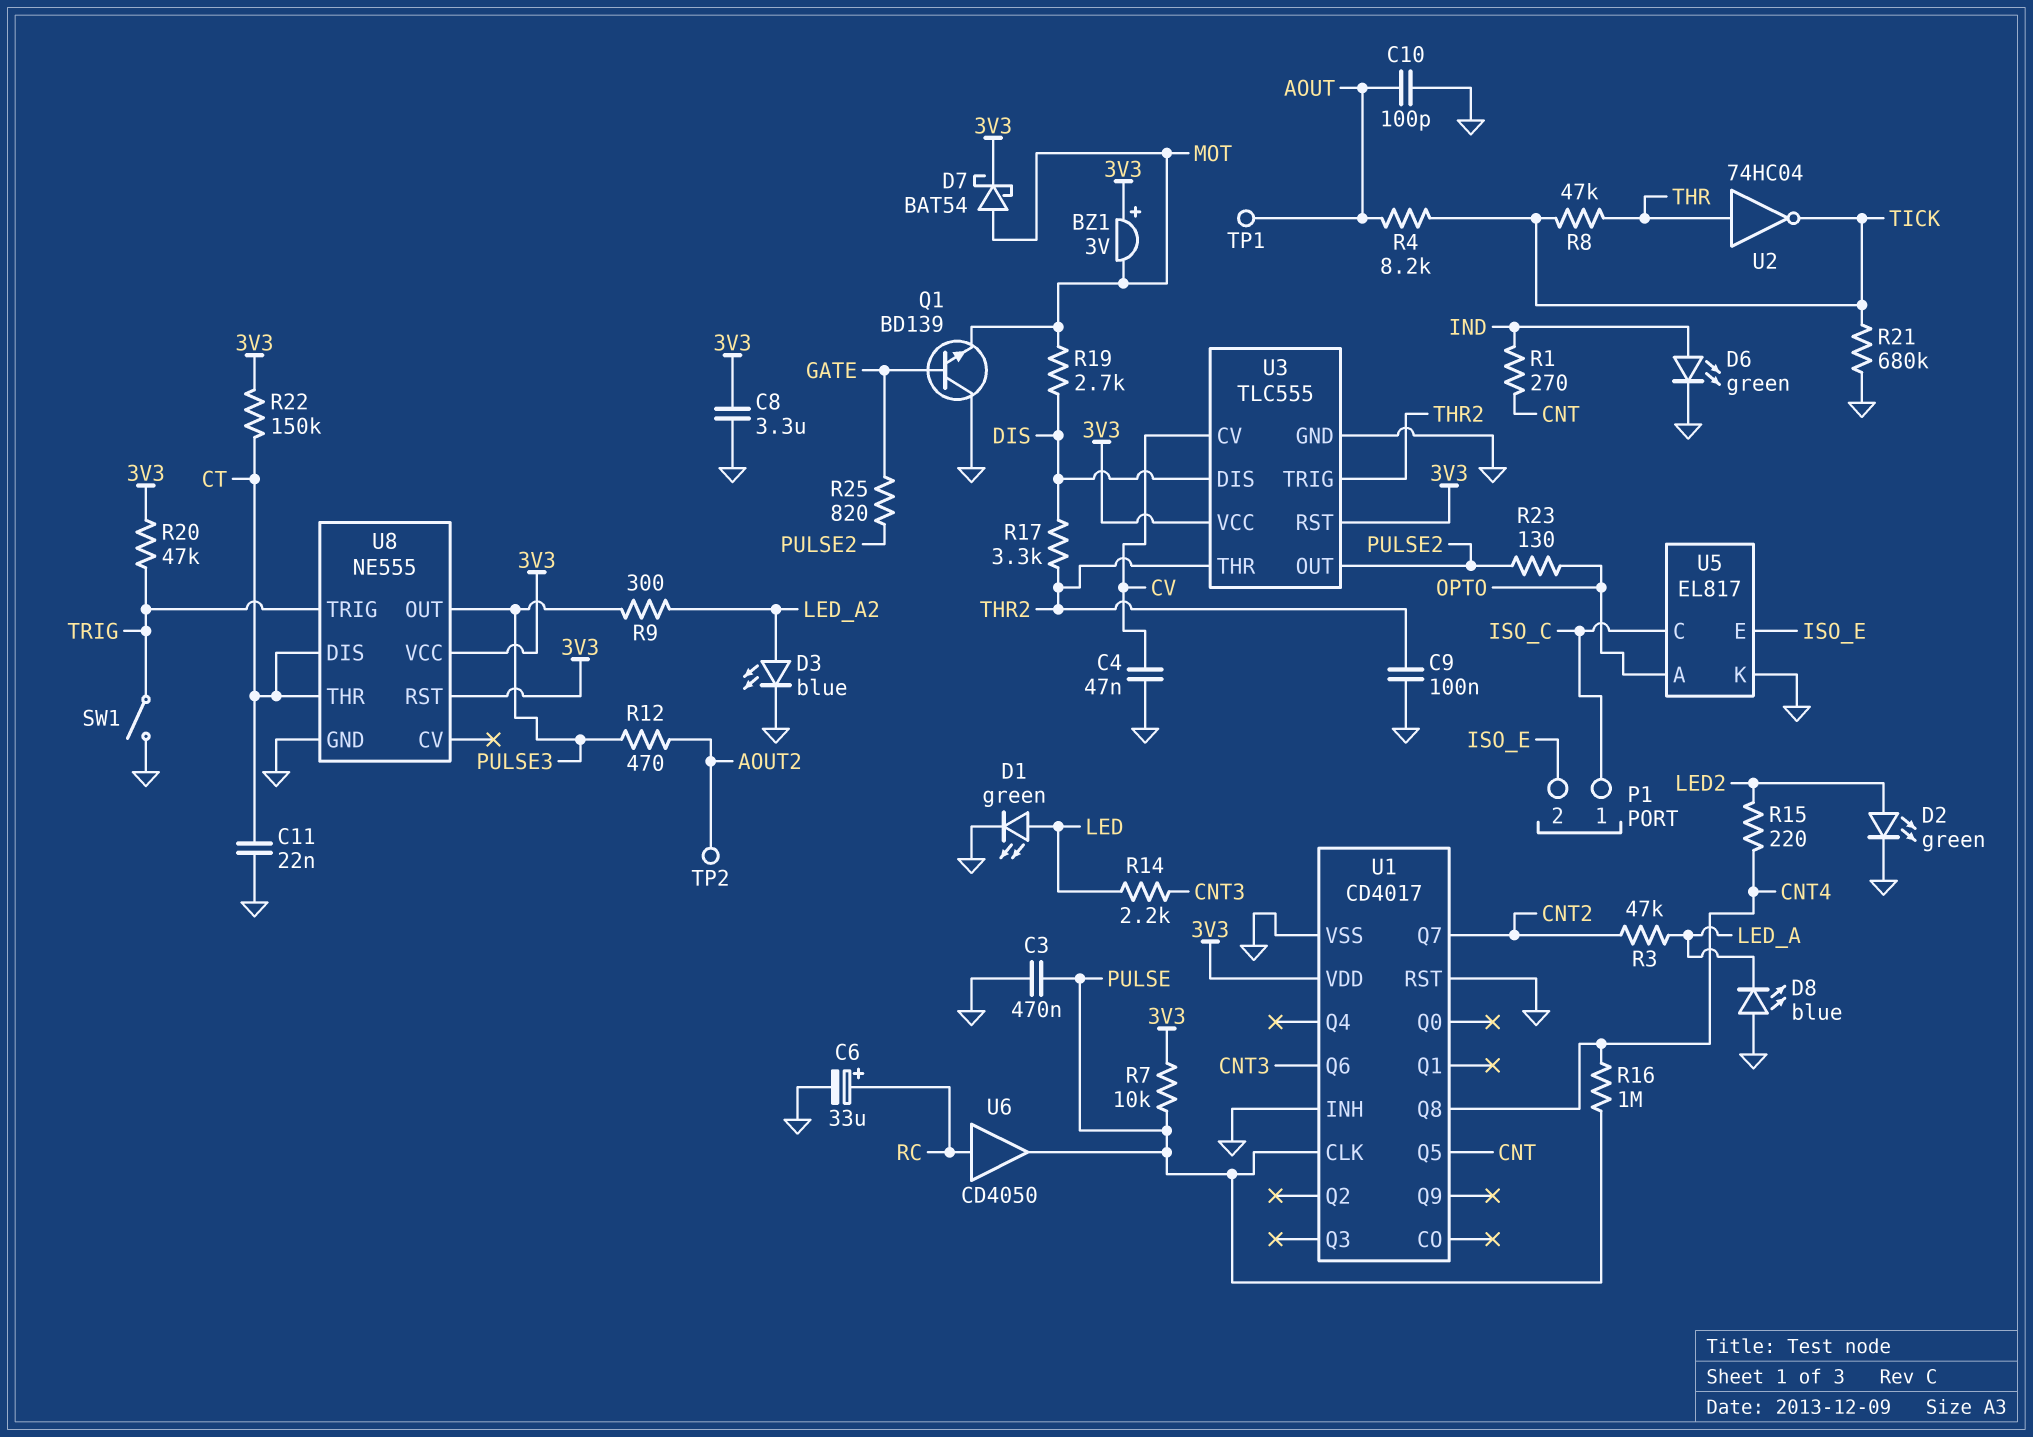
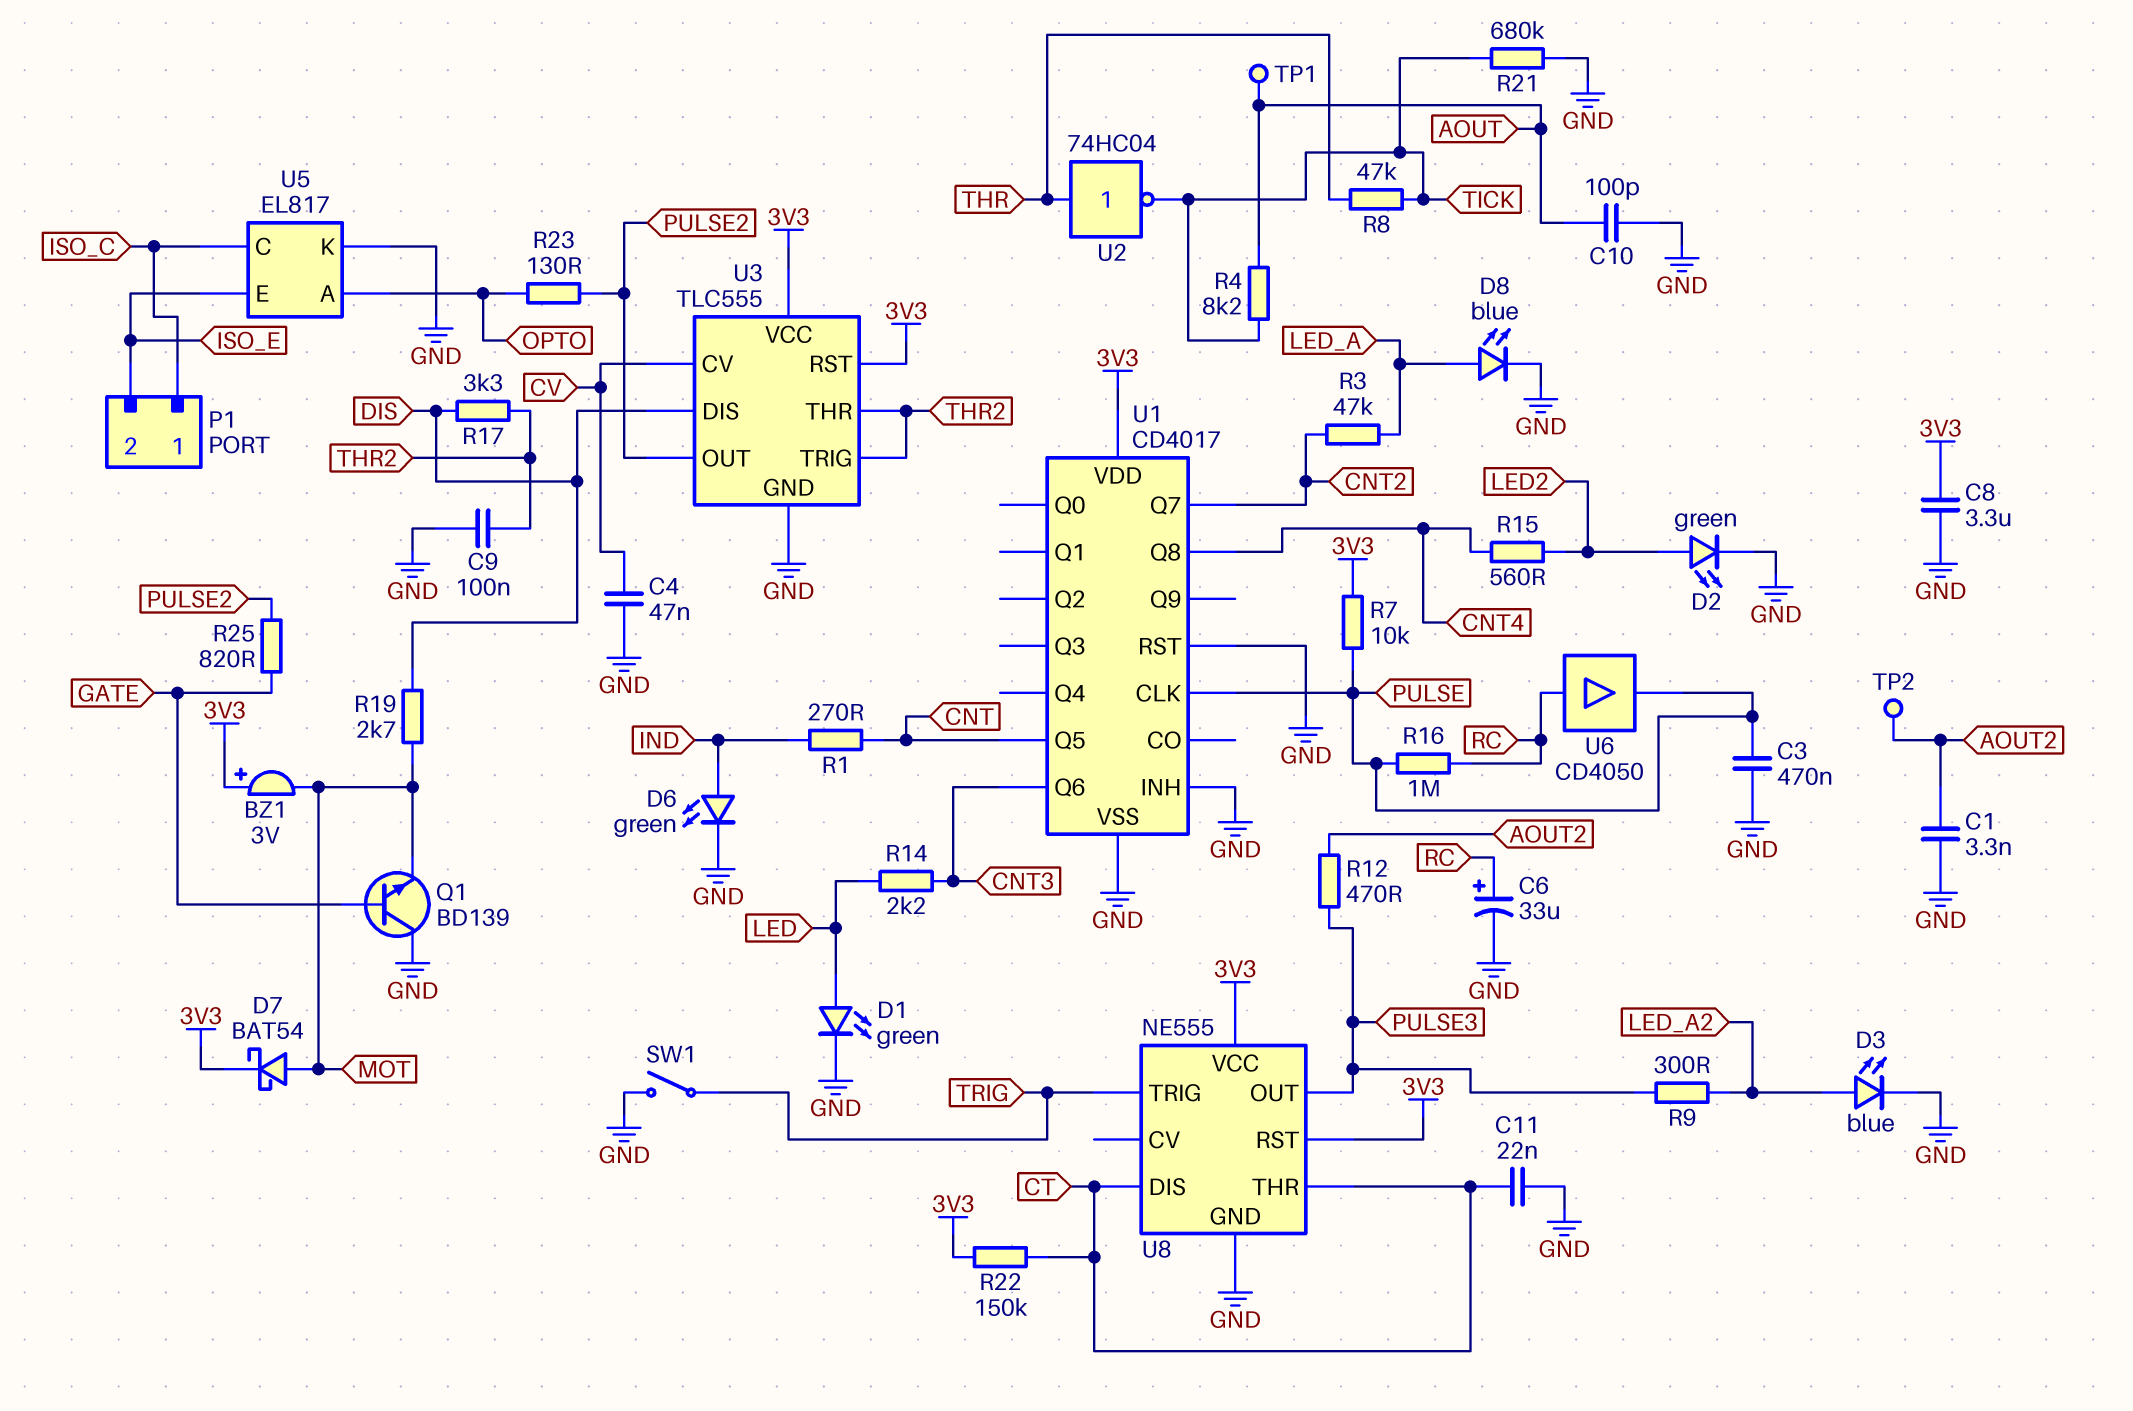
C1: none -> 3.3nF (AOUT2, GND)
D8: LED blue (A GND, K LED_A) -> LED blue (A LED_A, K GND)
R15: 220 (CNT4, LED2) -> 560 (CNT4, LED2)
R16: 1M (CNT4, PULSE) -> 1M (PULSE, RC)
R20: 47k (3V3, TRIG) -> none

